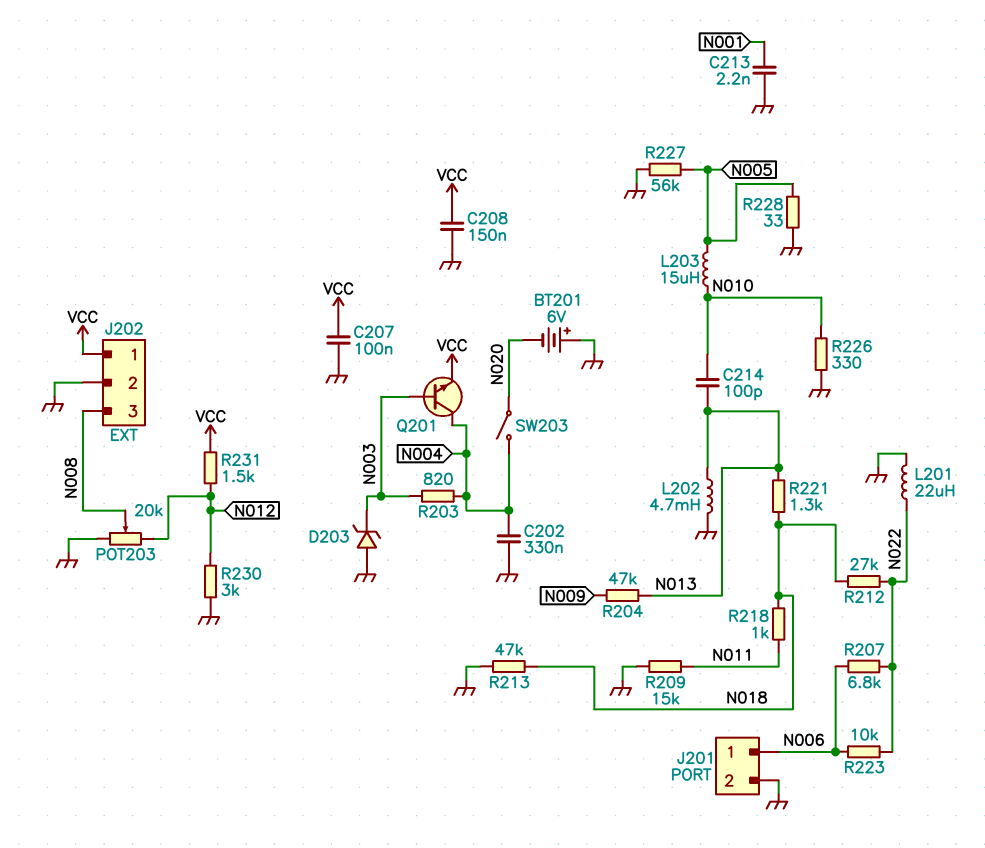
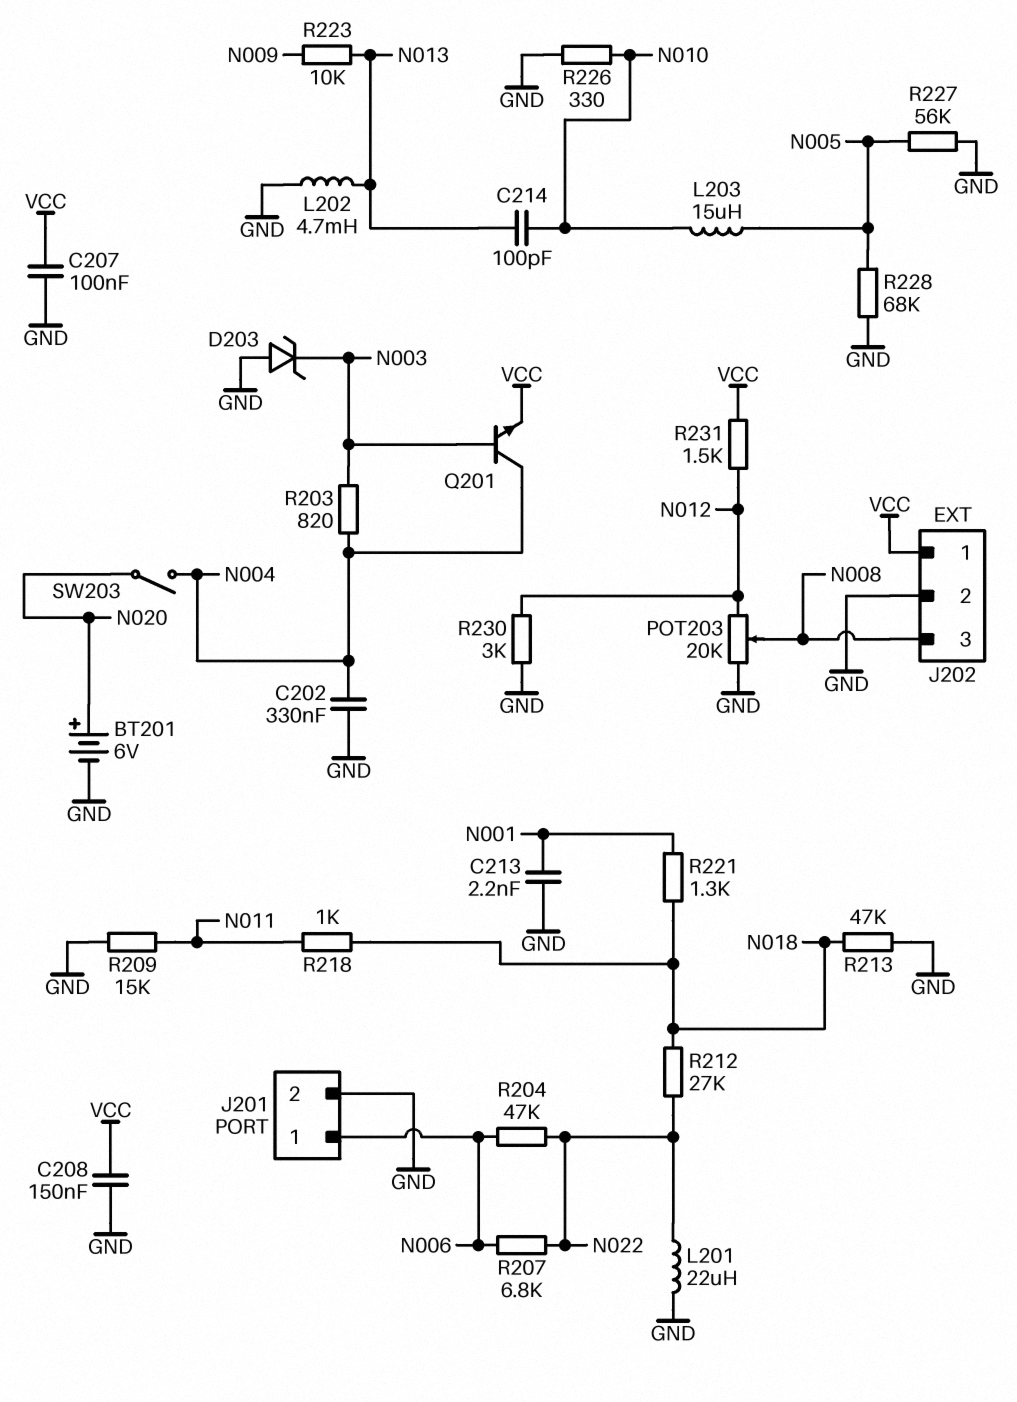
BT201: 6V (plus GND, minus N020) -> 6V (plus N020, minus GND)
R204: 47k (N009, N013) -> 47k (N006, N022)
R221: 1.3k (N013, N018) -> 1.3k (N001, N018)
R223: 10k (N006, N022) -> 10k (N009, N013)
R228: 33 (GND, N005) -> 68k (GND, N005)

